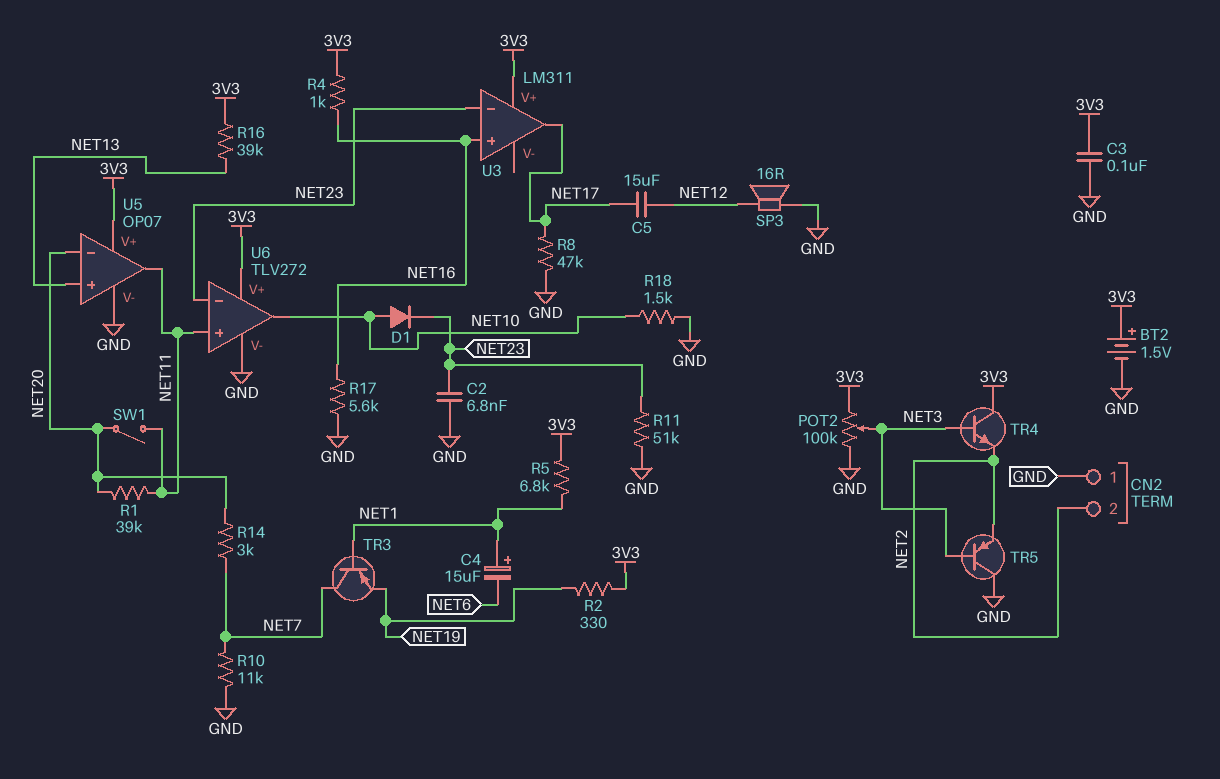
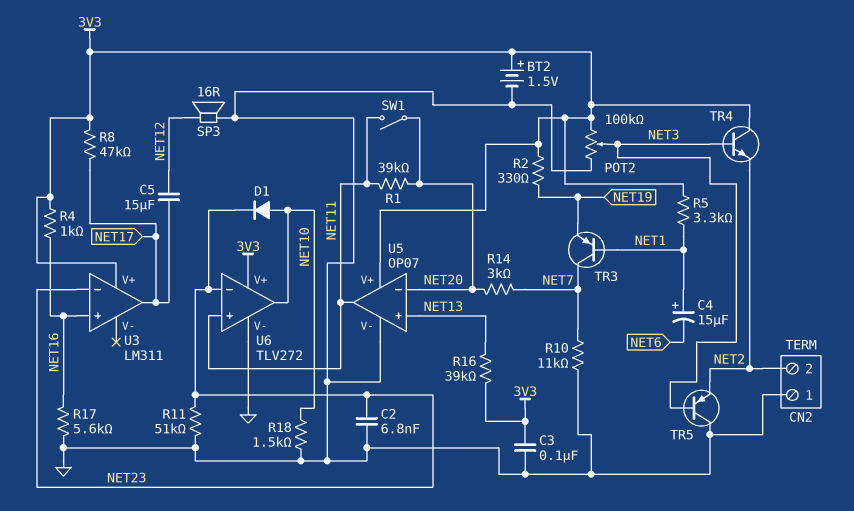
R5: 6.8k (3V3, NET1) -> 3.3k (3V3, NET1)
R8: 47k (GND, NET17) -> 47k (3V3, NET17)

